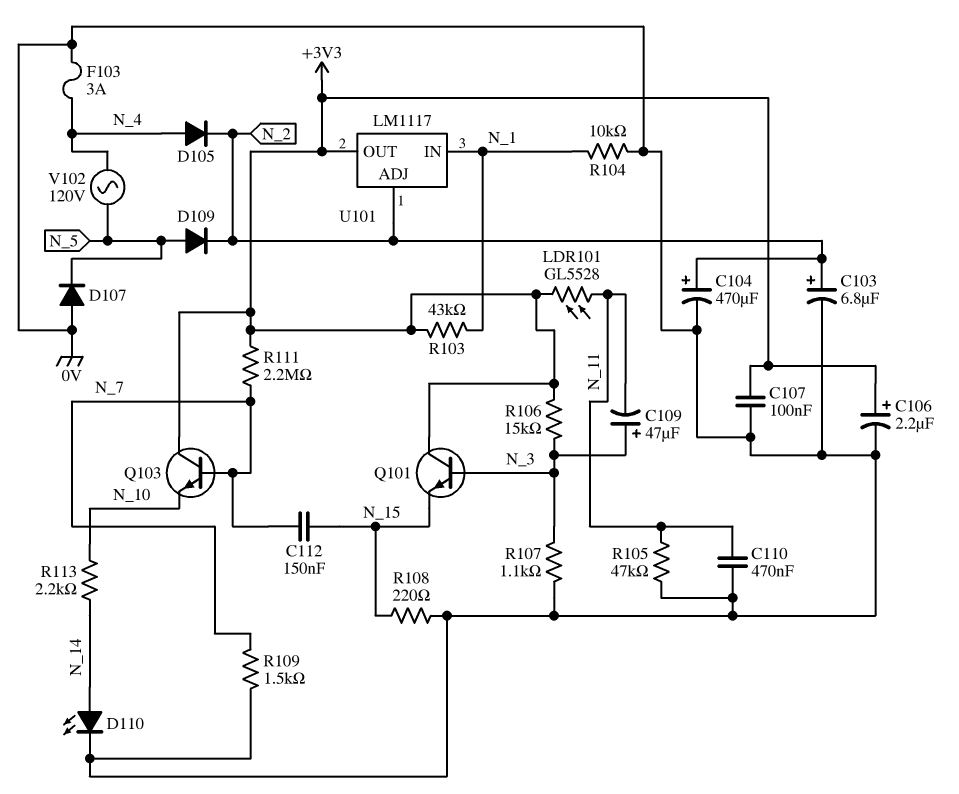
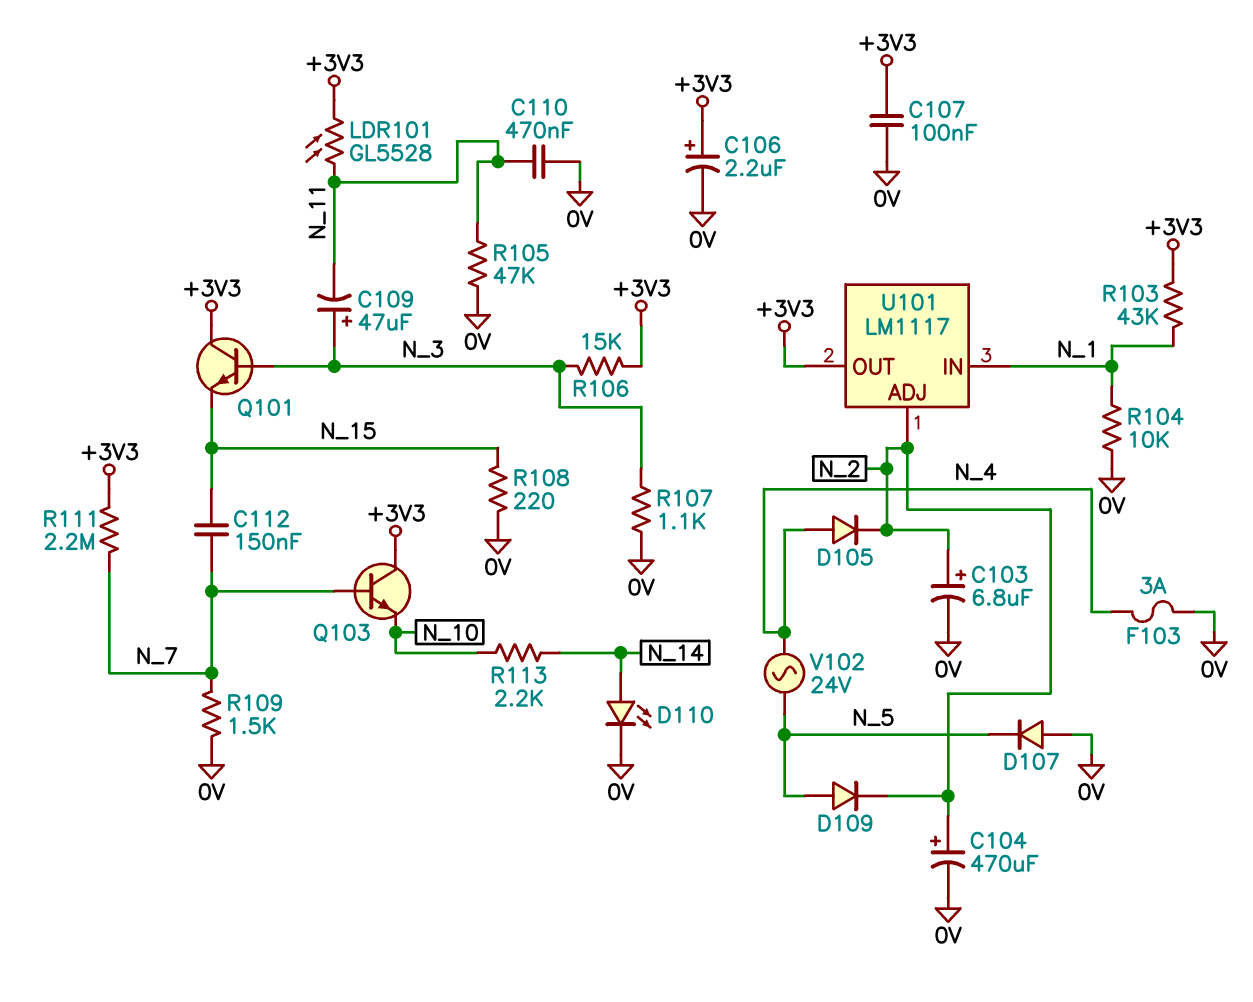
V102: AC 120V (N_4, N_5) -> AC 24V (N_4, N_5)

